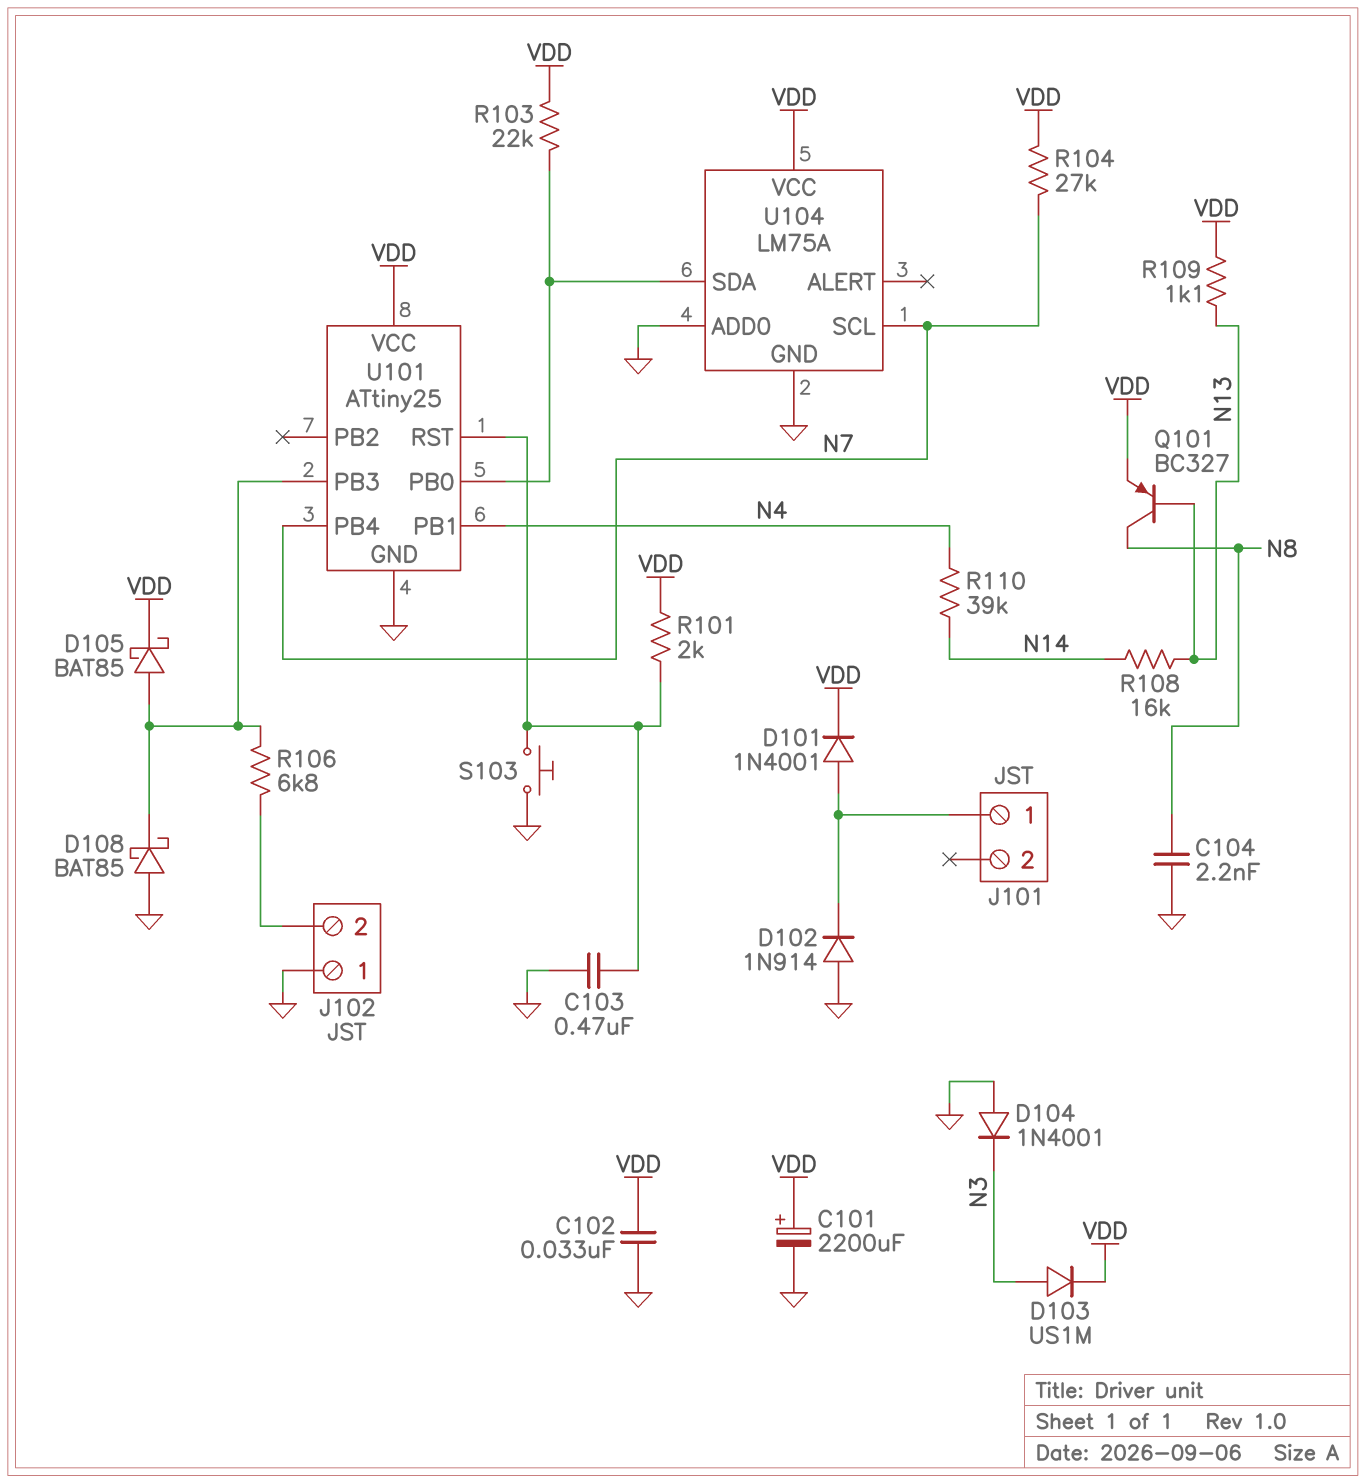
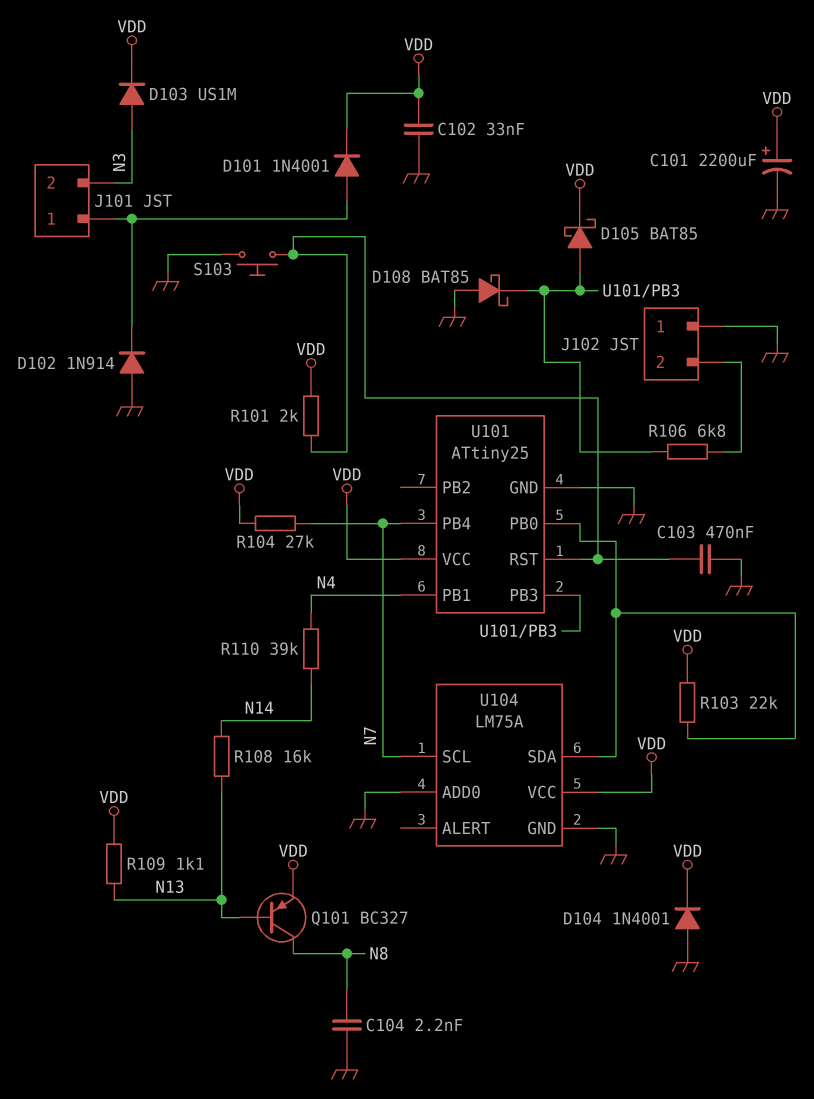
D104: diode 1N4001 (A GND, K N3) -> diode 1N4001 (A GND, K VDD)
J101 pin 2: none -> N3

